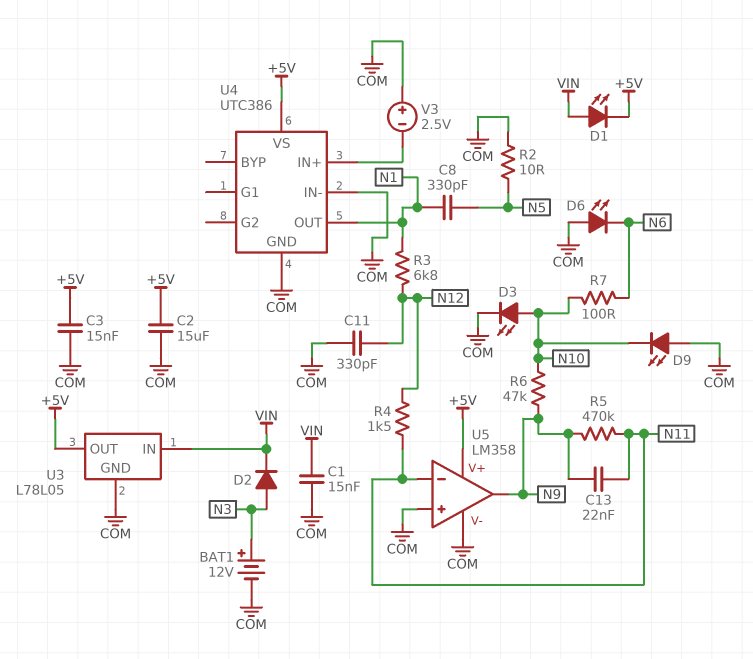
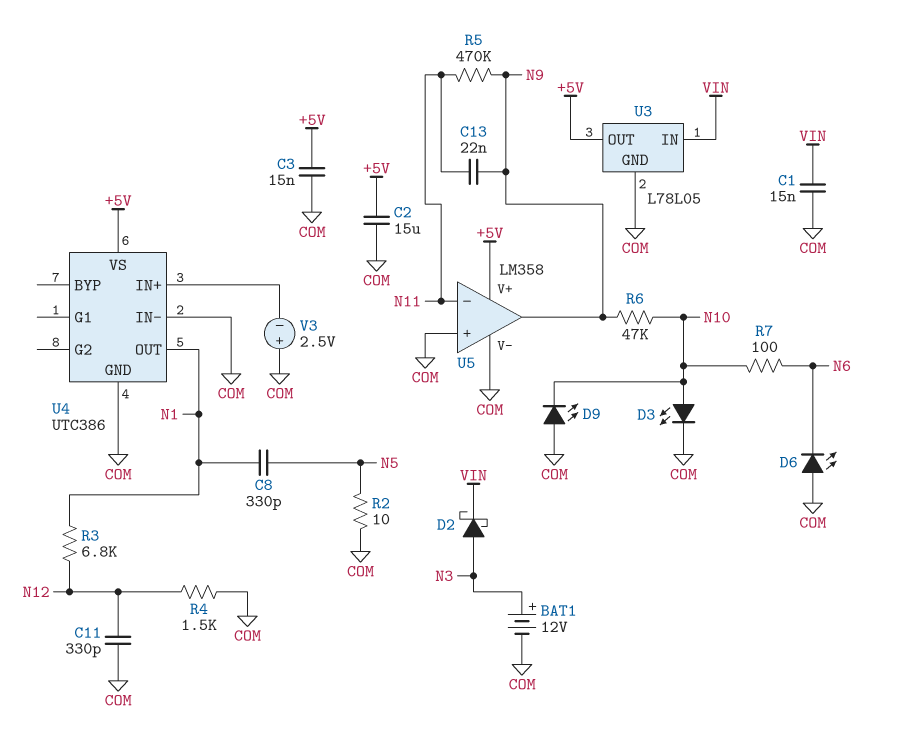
D1: LED (A VIN, K +5V) -> none
D2: diode (A N3, K VIN) -> schottky (A N3, K VIN)
R4: 1.5k (N11, N12) -> 1.5k (COM, N12)

